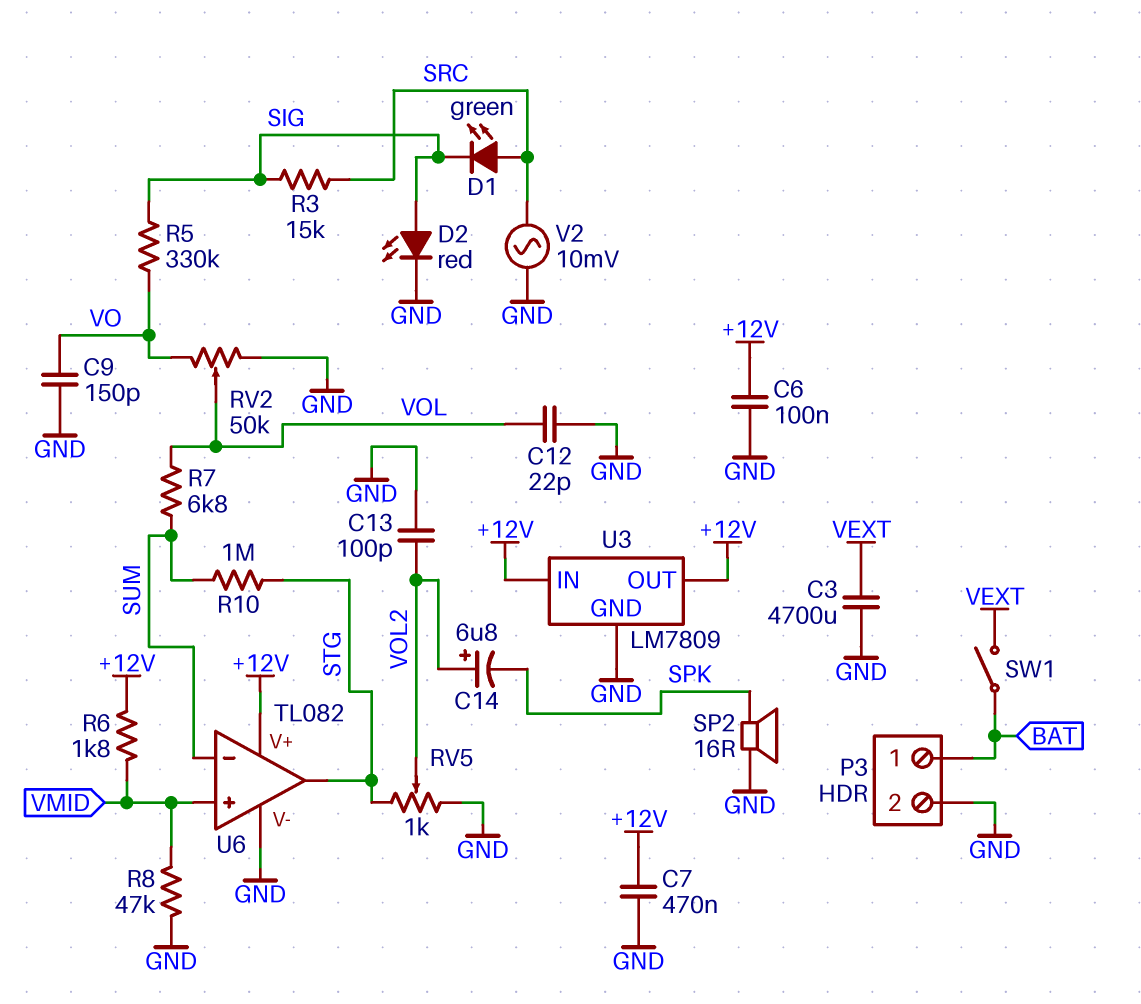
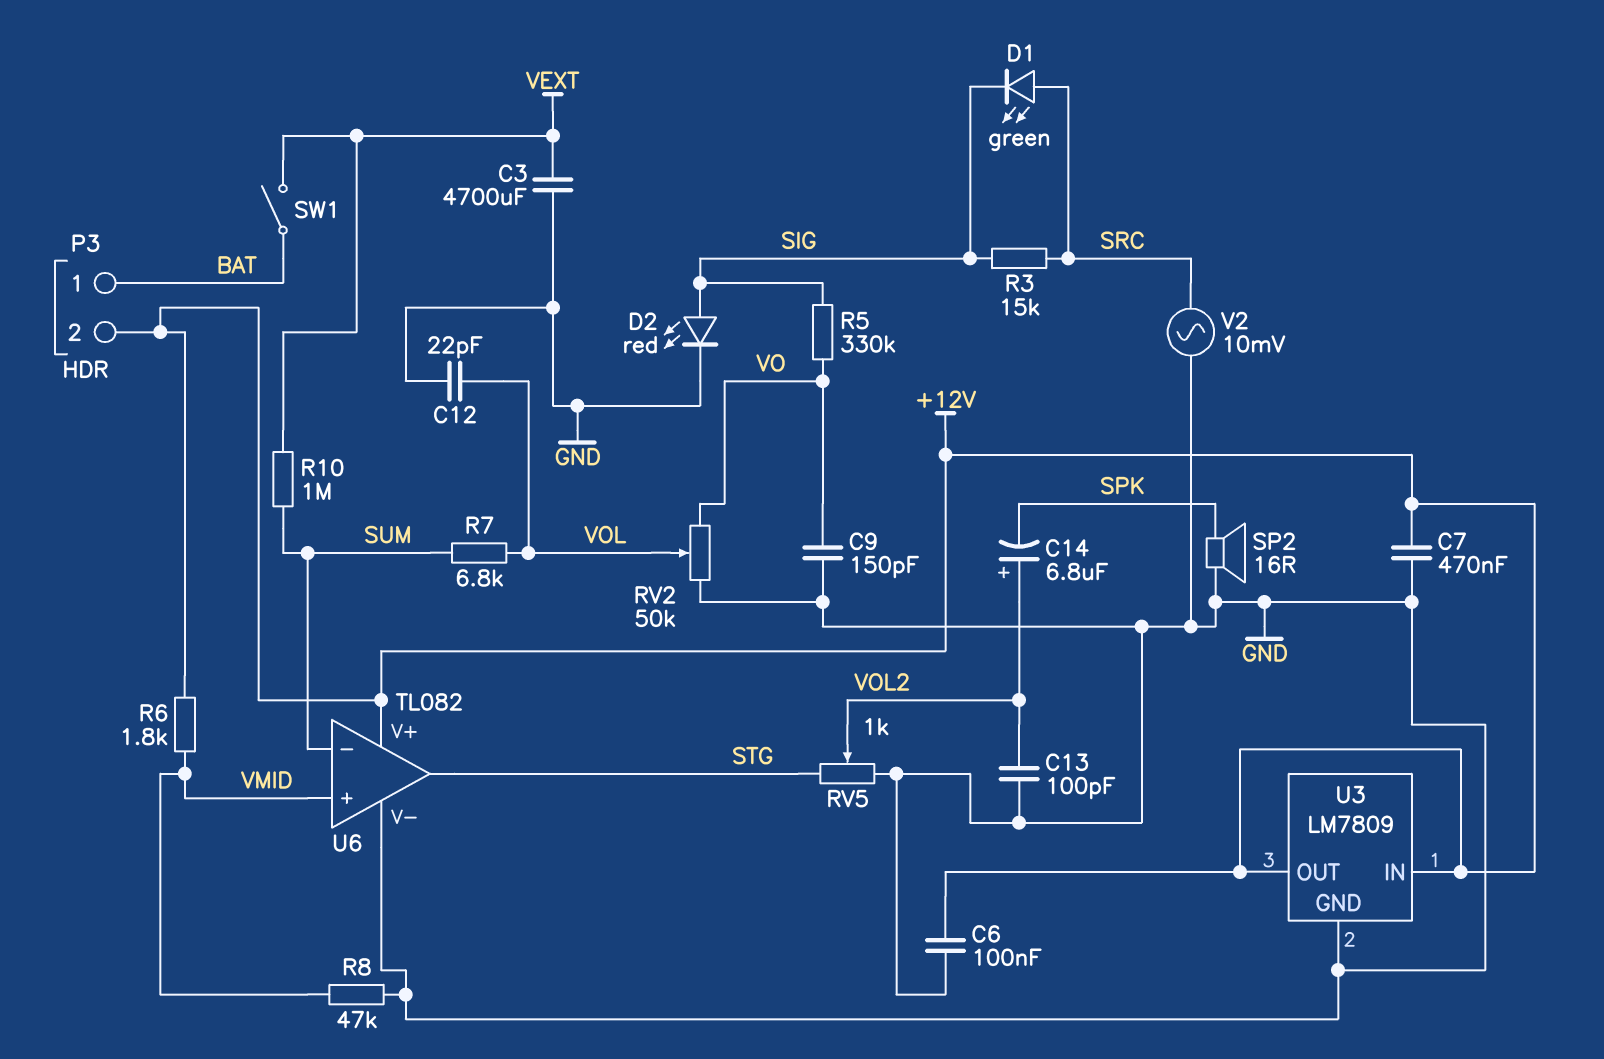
P3 pin 2: GND -> +12V
R10: 1M (STG, SUM) -> 1M (SUM, VEXT)

